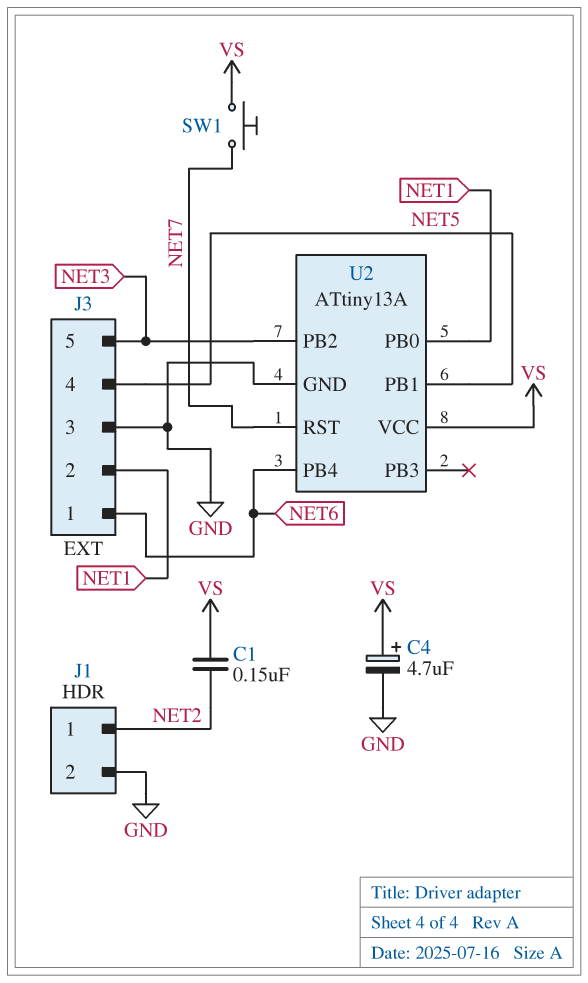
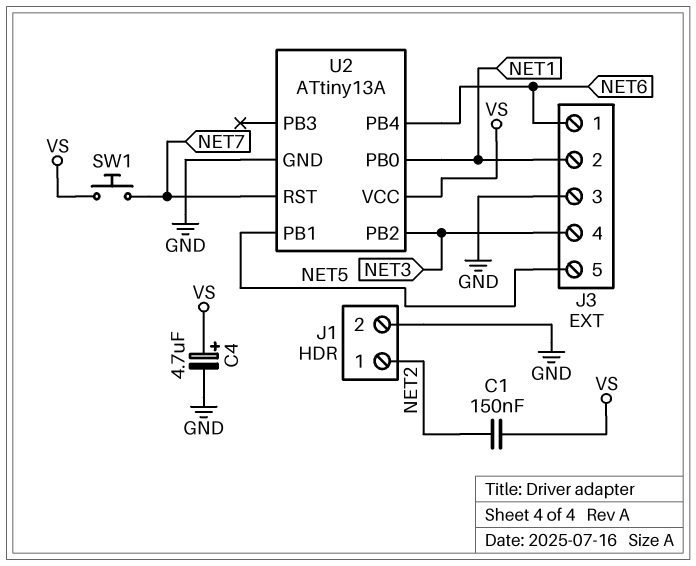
J3 pin 4: NET5 -> NET3
J3 pin 5: NET3 -> NET5

